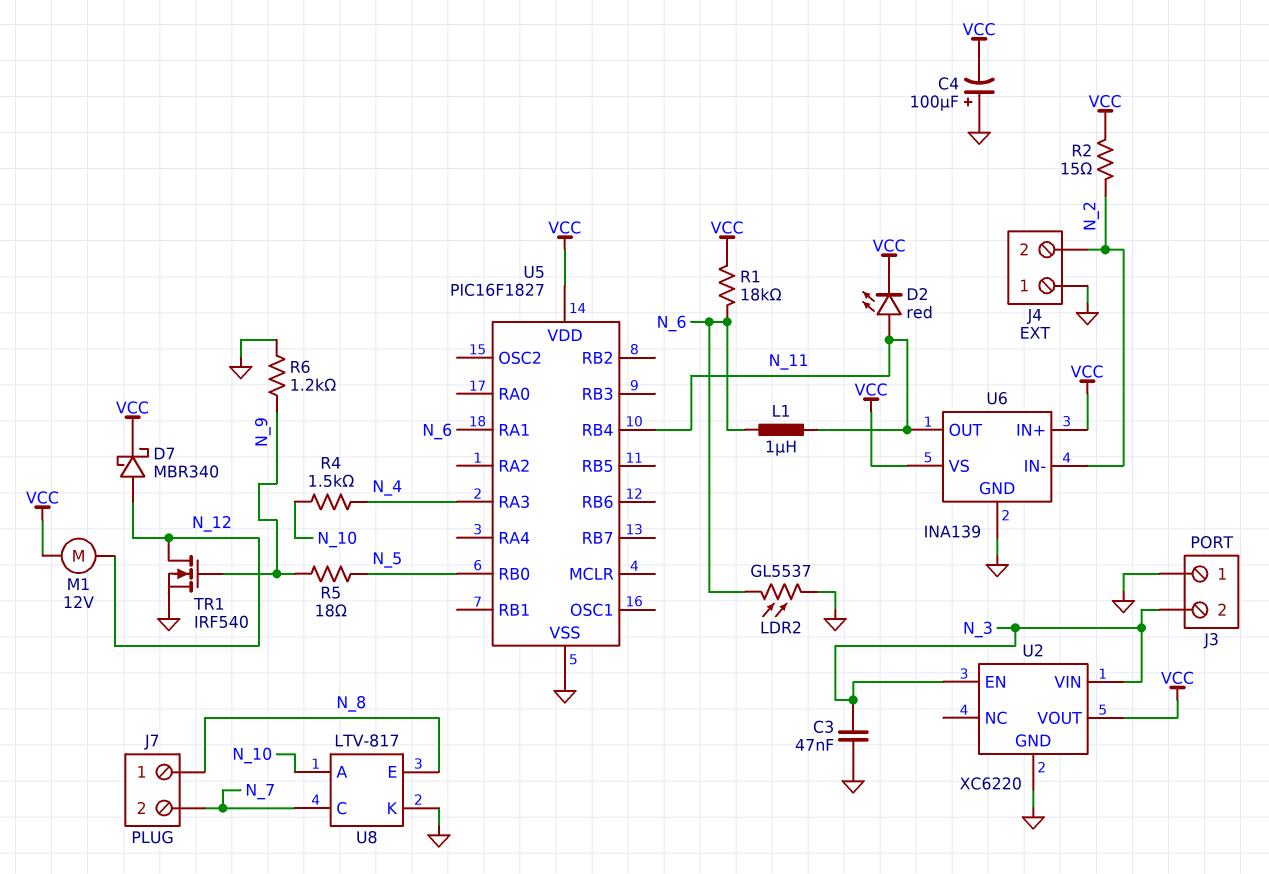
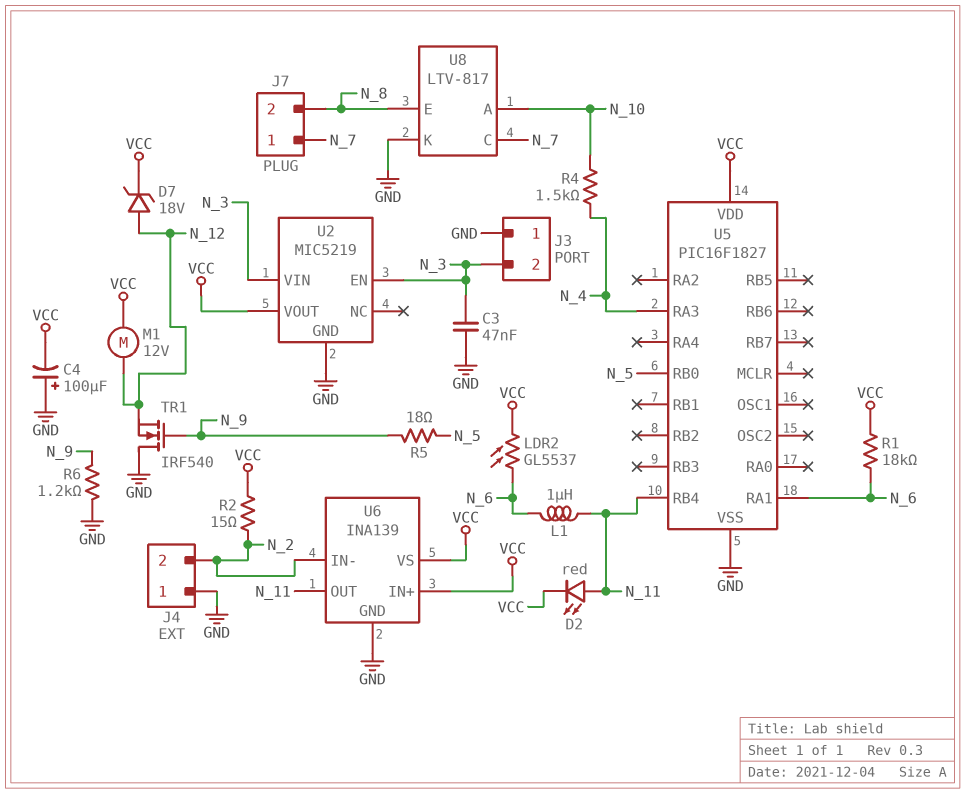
D7: schottky MBR340 (A N_12, K VCC) -> zener 18V (A N_12, K VCC)
J7 pin 1: N_8 -> N_7
J7 pin 2: N_7 -> N_8
LDR2: GL5537 (GND, N_6) -> GL5537 (N_6, VCC)
TR1: NMOS IRF540 (G N_9, D N_12, S GND) -> NMOS IRF540 (G N_9, D GND, S N_12)
U2: XC6220 -> MIC5219

